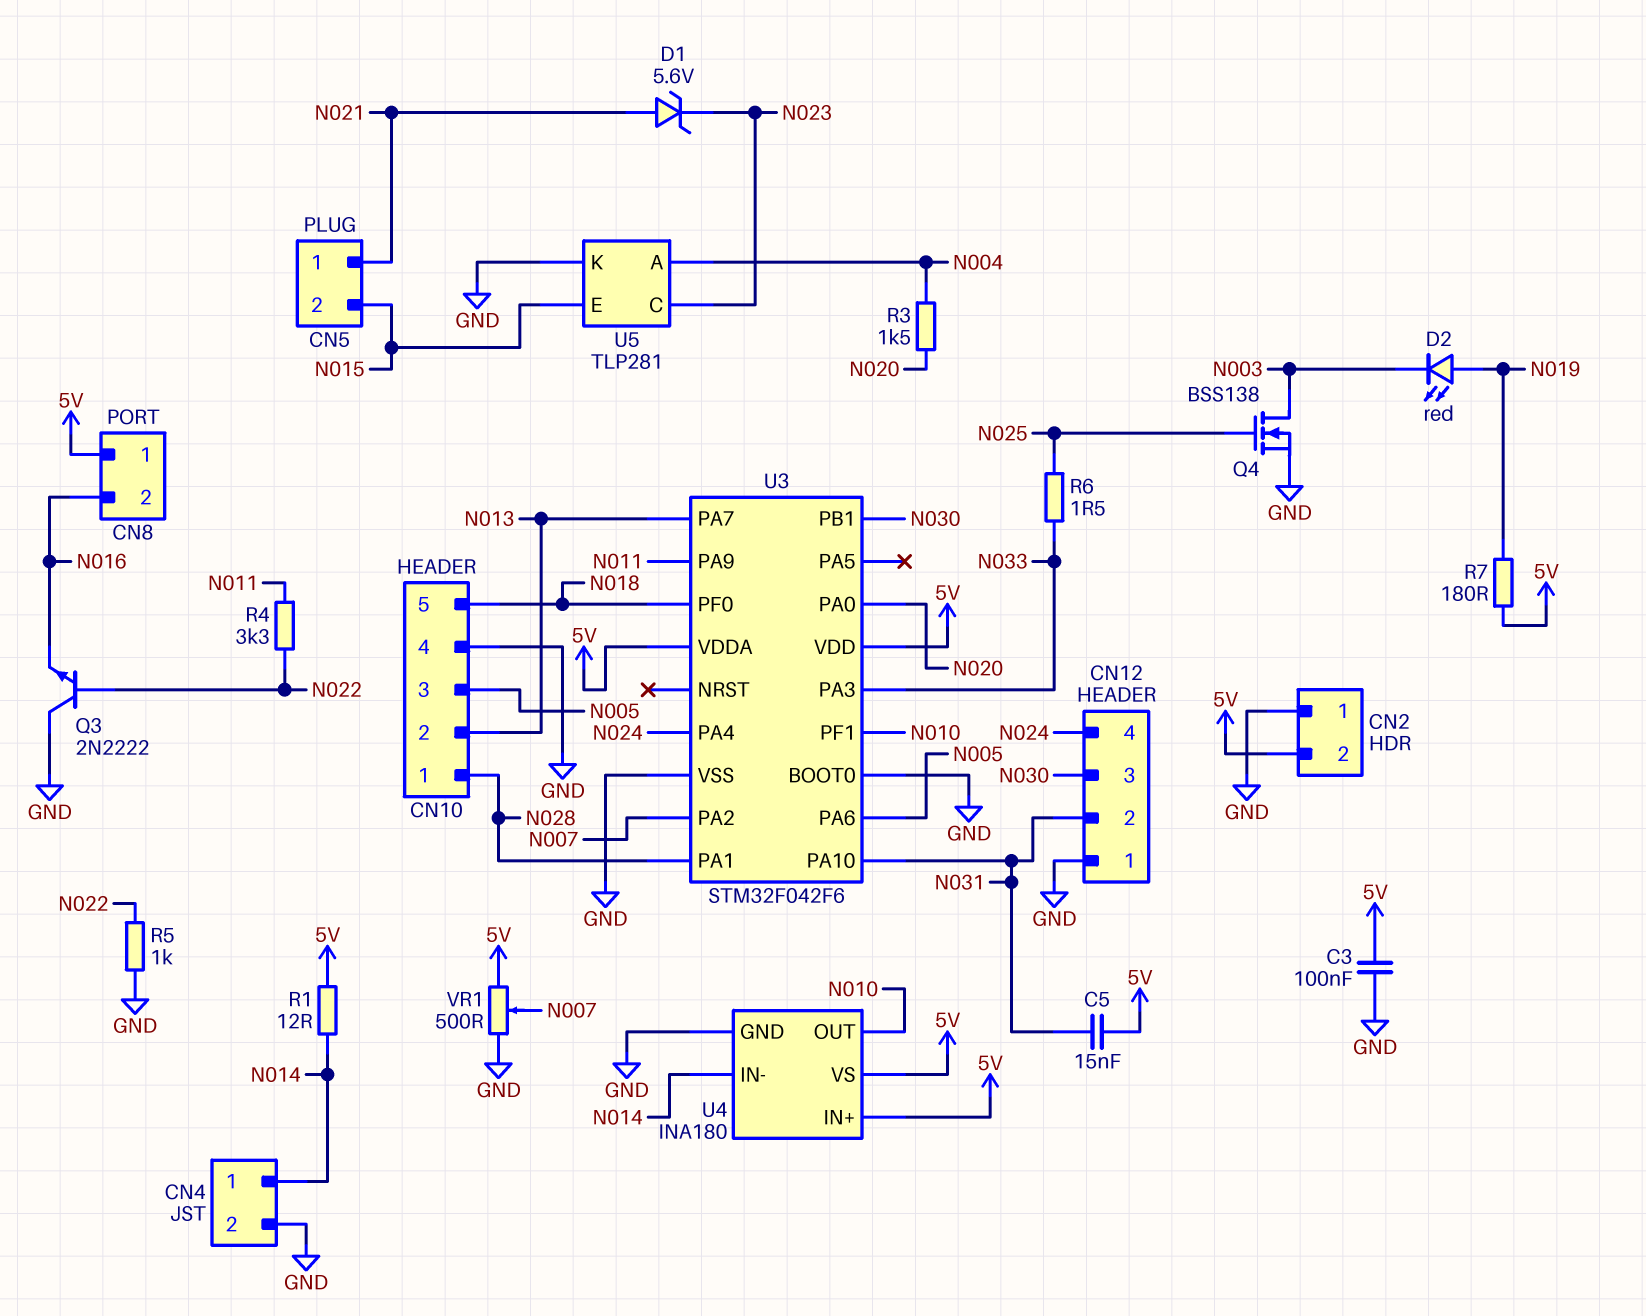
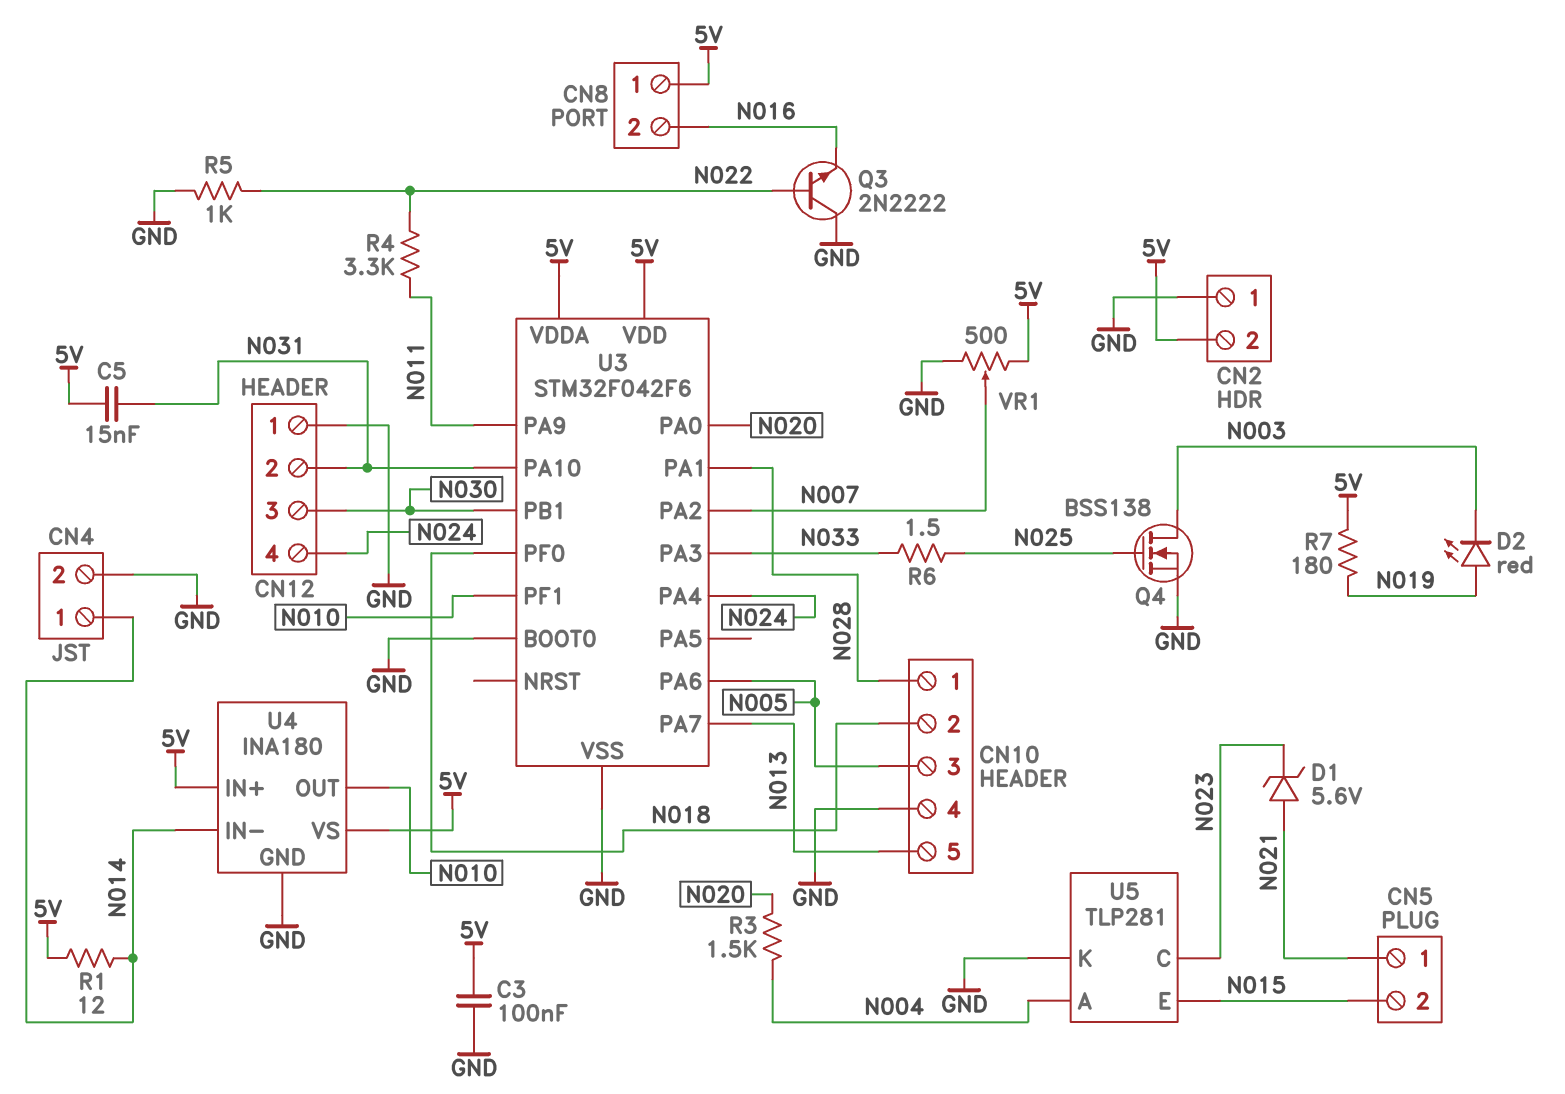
CN10 pin 2: N013 -> N018
CN10 pin 5: N018 -> N013

